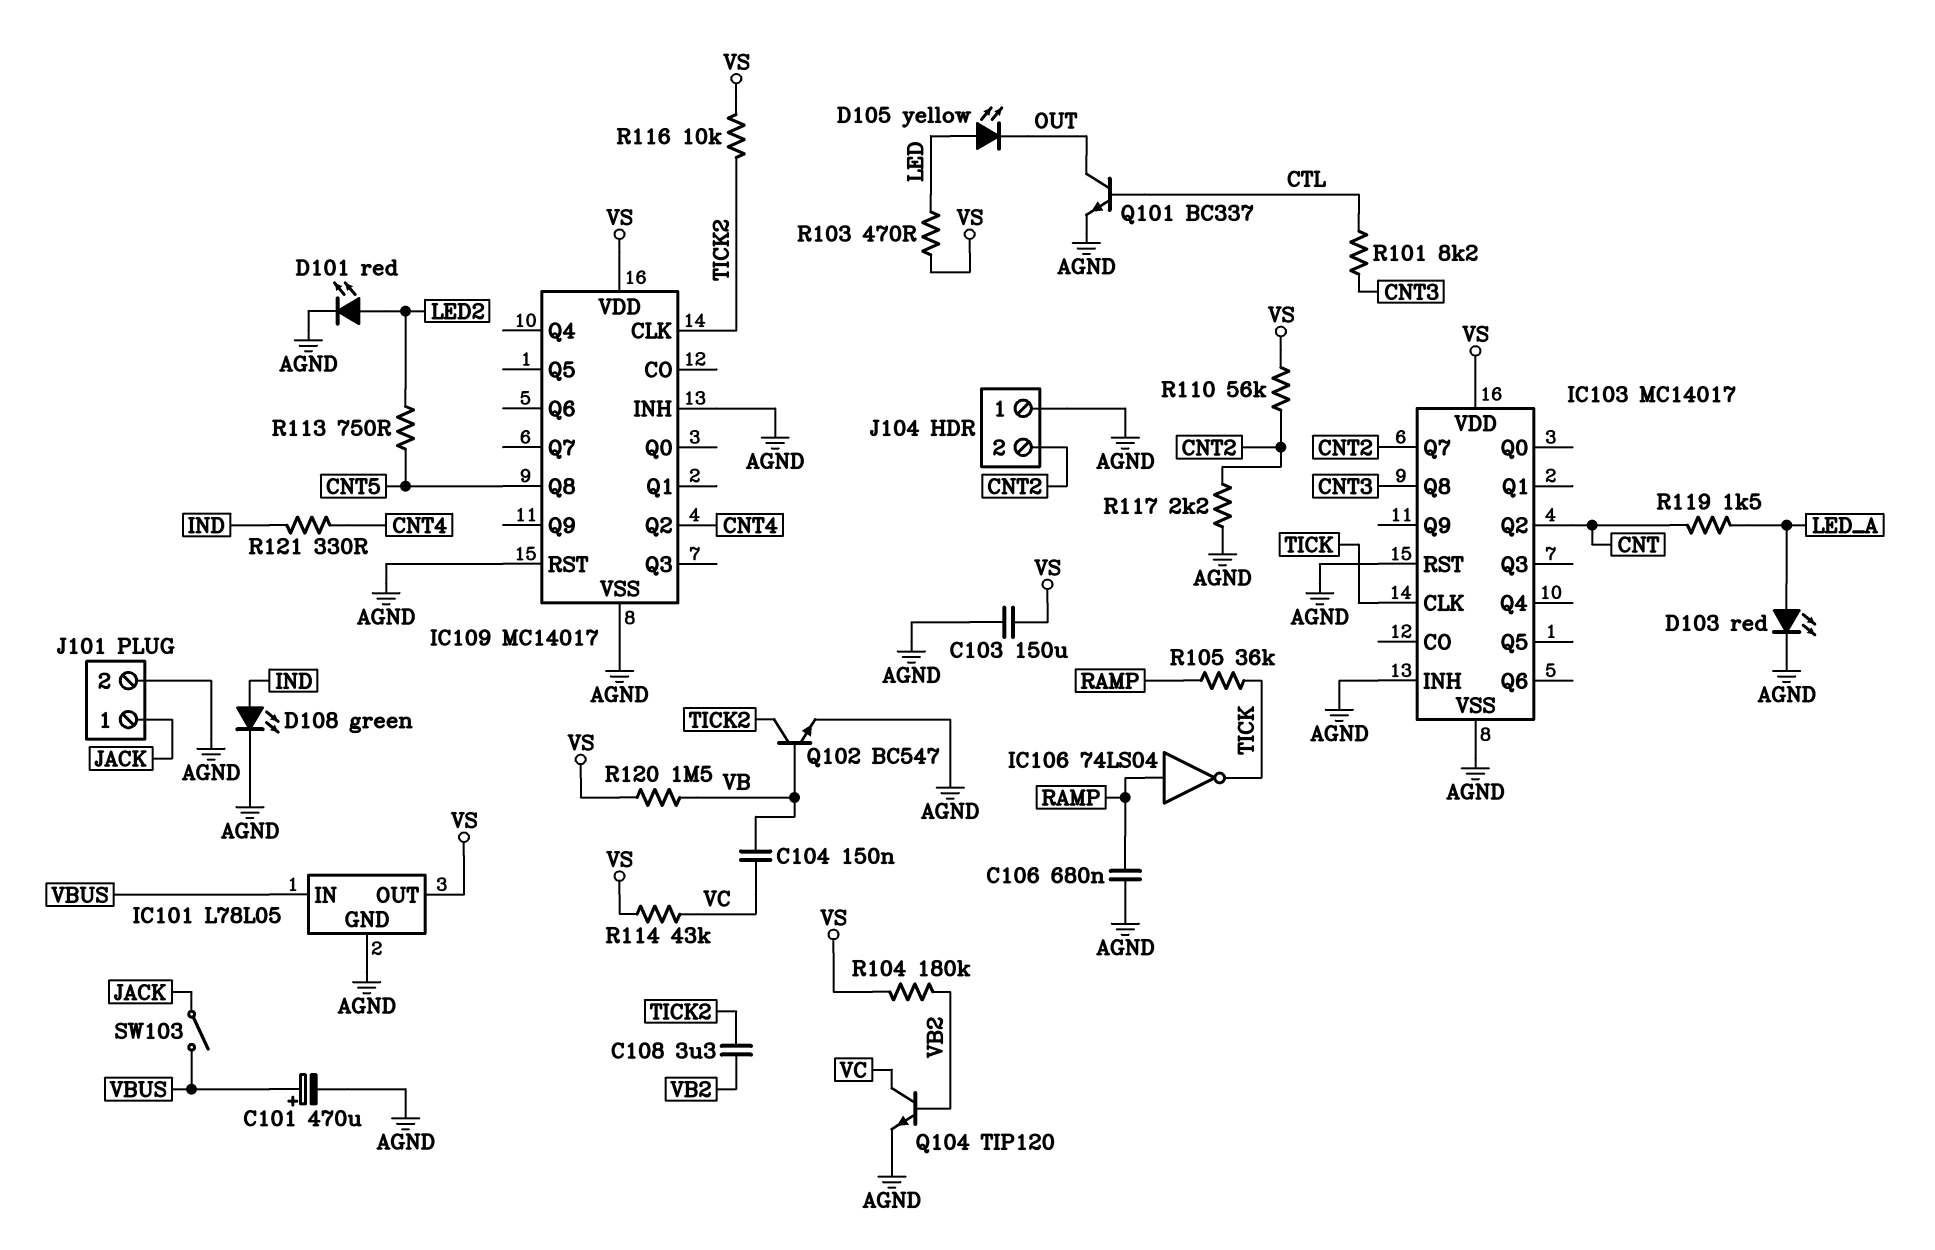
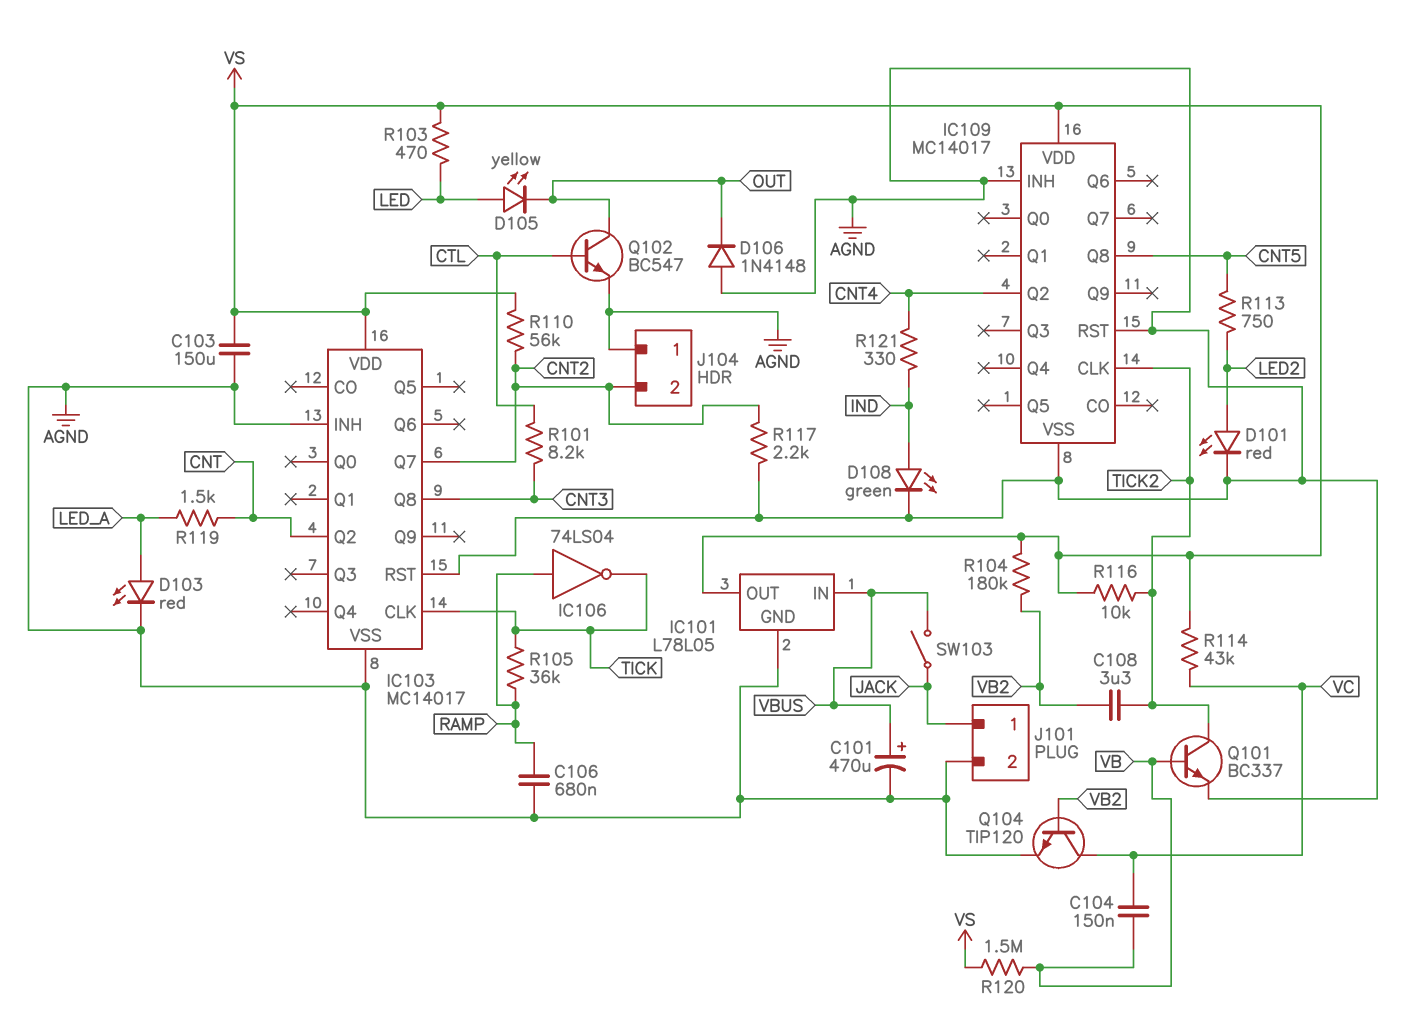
D106: none -> diode 1N4148 (A AGND, K OUT)
Q101: NPN BC337 (B CTL, C OUT, E AGND) -> NPN BC337 (B VB, C TICK2, E AGND)
Q102: NPN BC547 (B VB, C TICK2, E AGND) -> NPN BC547 (B CTL, C OUT, E AGND)

